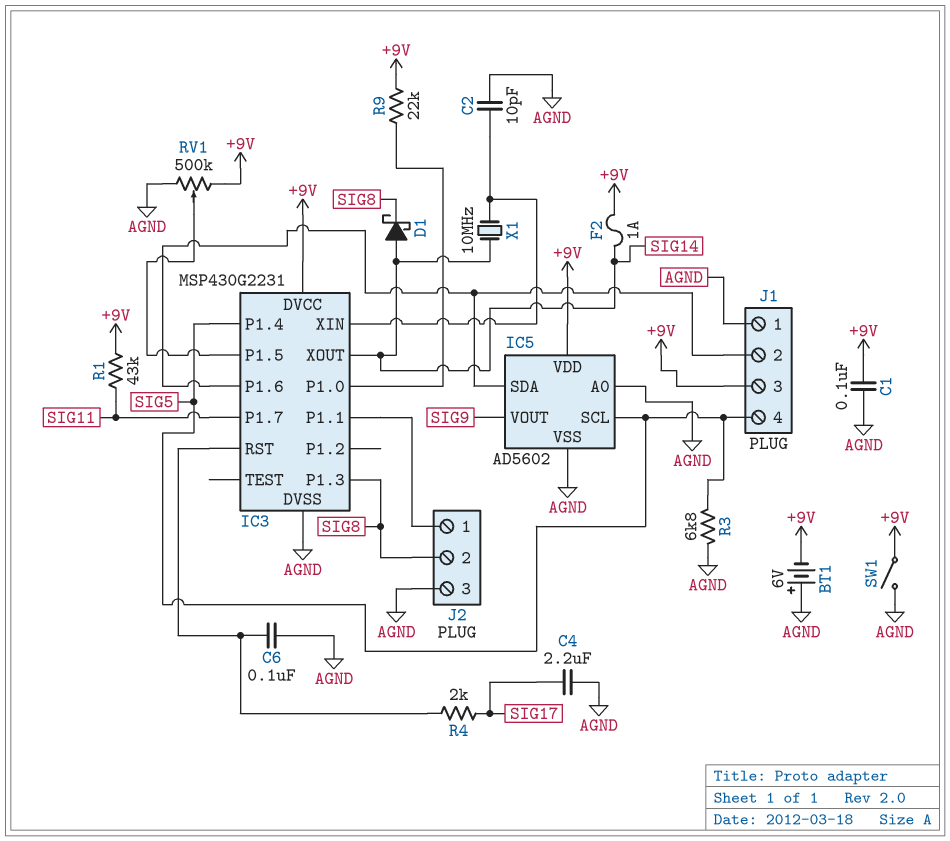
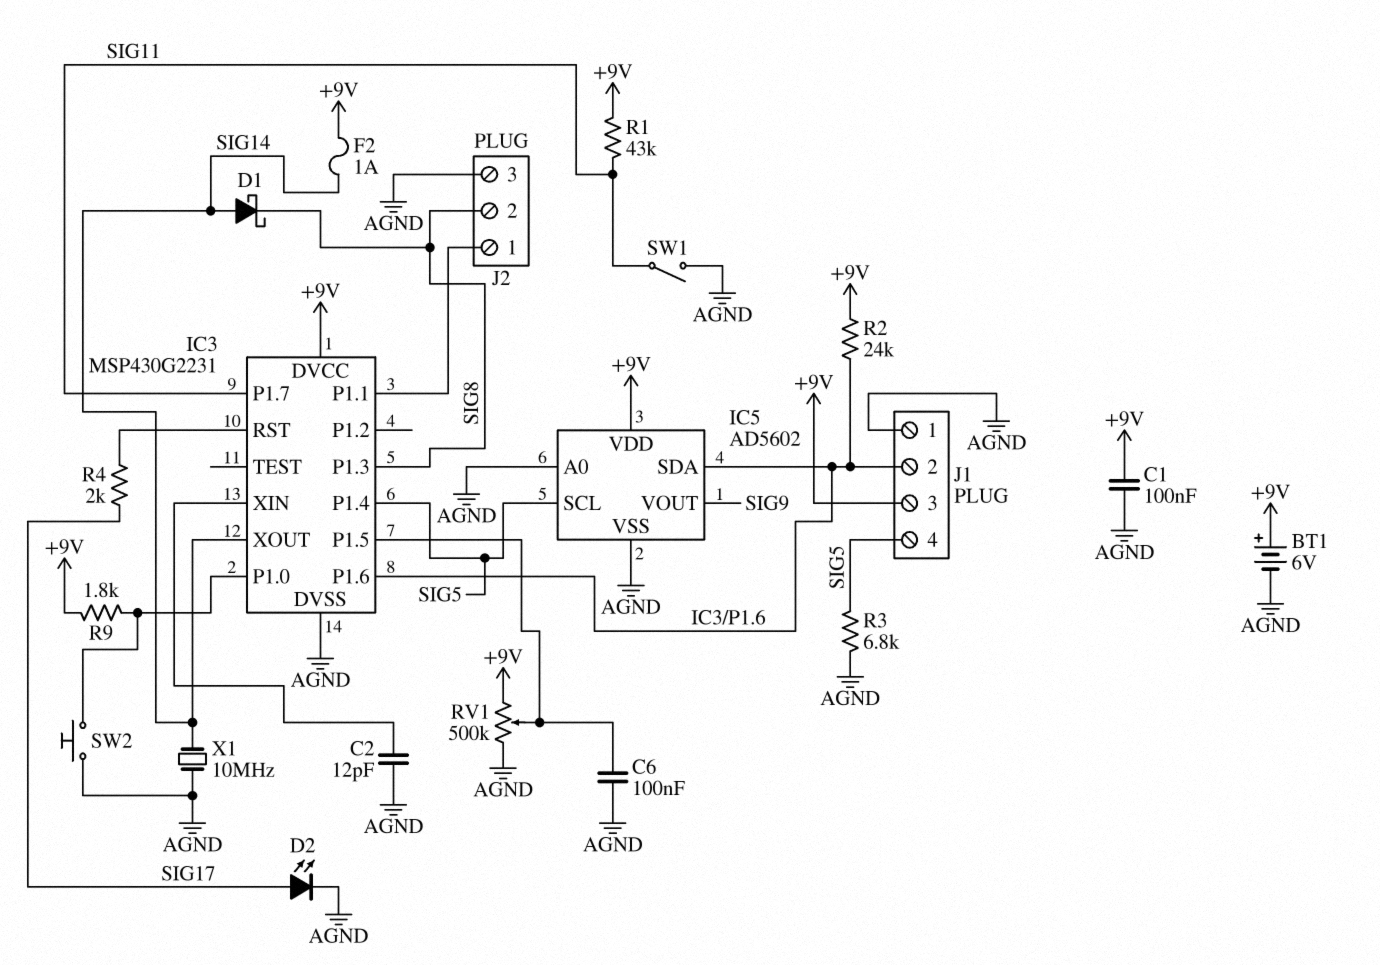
BT1: 6V (plus AGND, minus +9V) -> 6V (plus +9V, minus AGND)
C2: 10pF (AGND, IC3/XIN) -> 12pF (AGND, IC3/XIN)
C4: 2.2uF (AGND, SIG17) -> none
C6: 100nF (AGND, IC3/RST) -> 100nF (AGND, IC3/P1.5)
D2: none -> LED (A SIG17, K AGND)
R2: none -> 24k (+9V, IC3/P1.6)
R9: 22k (+9V, IC3/P1.0) -> 1.8k (+9V, IC3/P1.0)
SW1: switch (+9V, AGND) -> switch (AGND, SIG11)
SW2: none -> button (AGND, IC3/P1.0)
X1: 10MHz (IC3/XIN, SIG14) -> 10MHz (AGND, SIG14)

